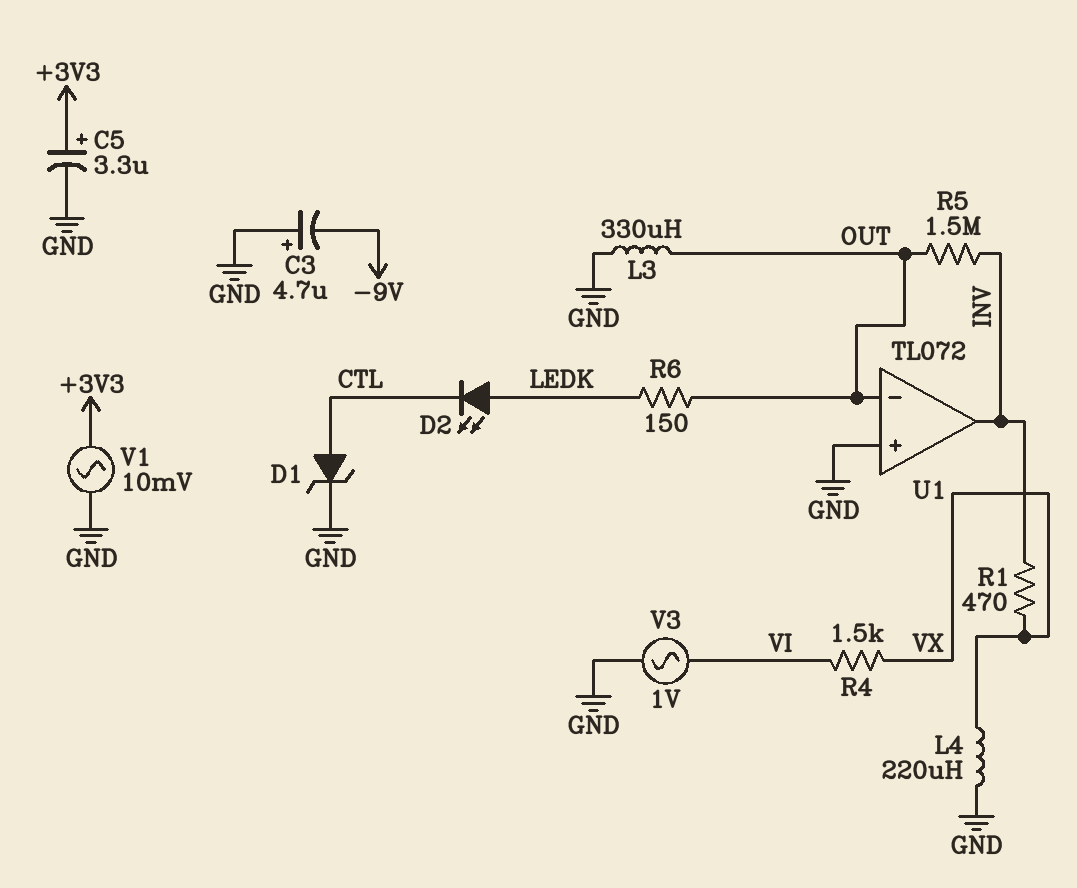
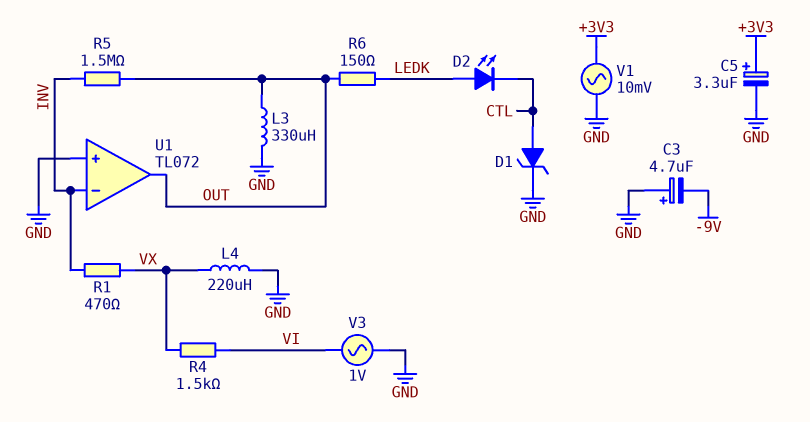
U1 pin in-: OUT -> INV
U1 pin out: INV -> OUT

